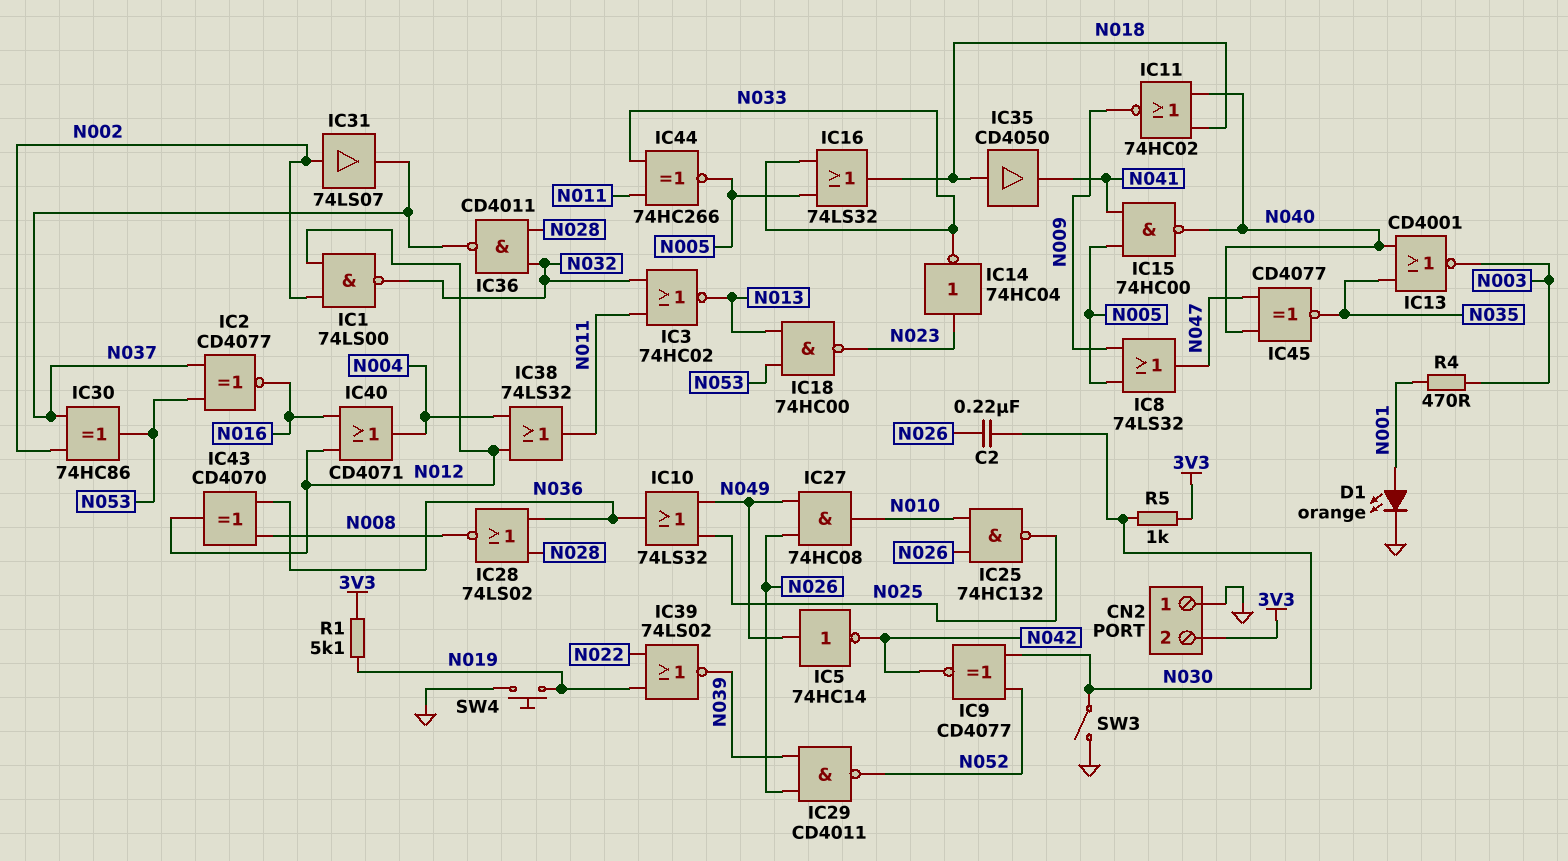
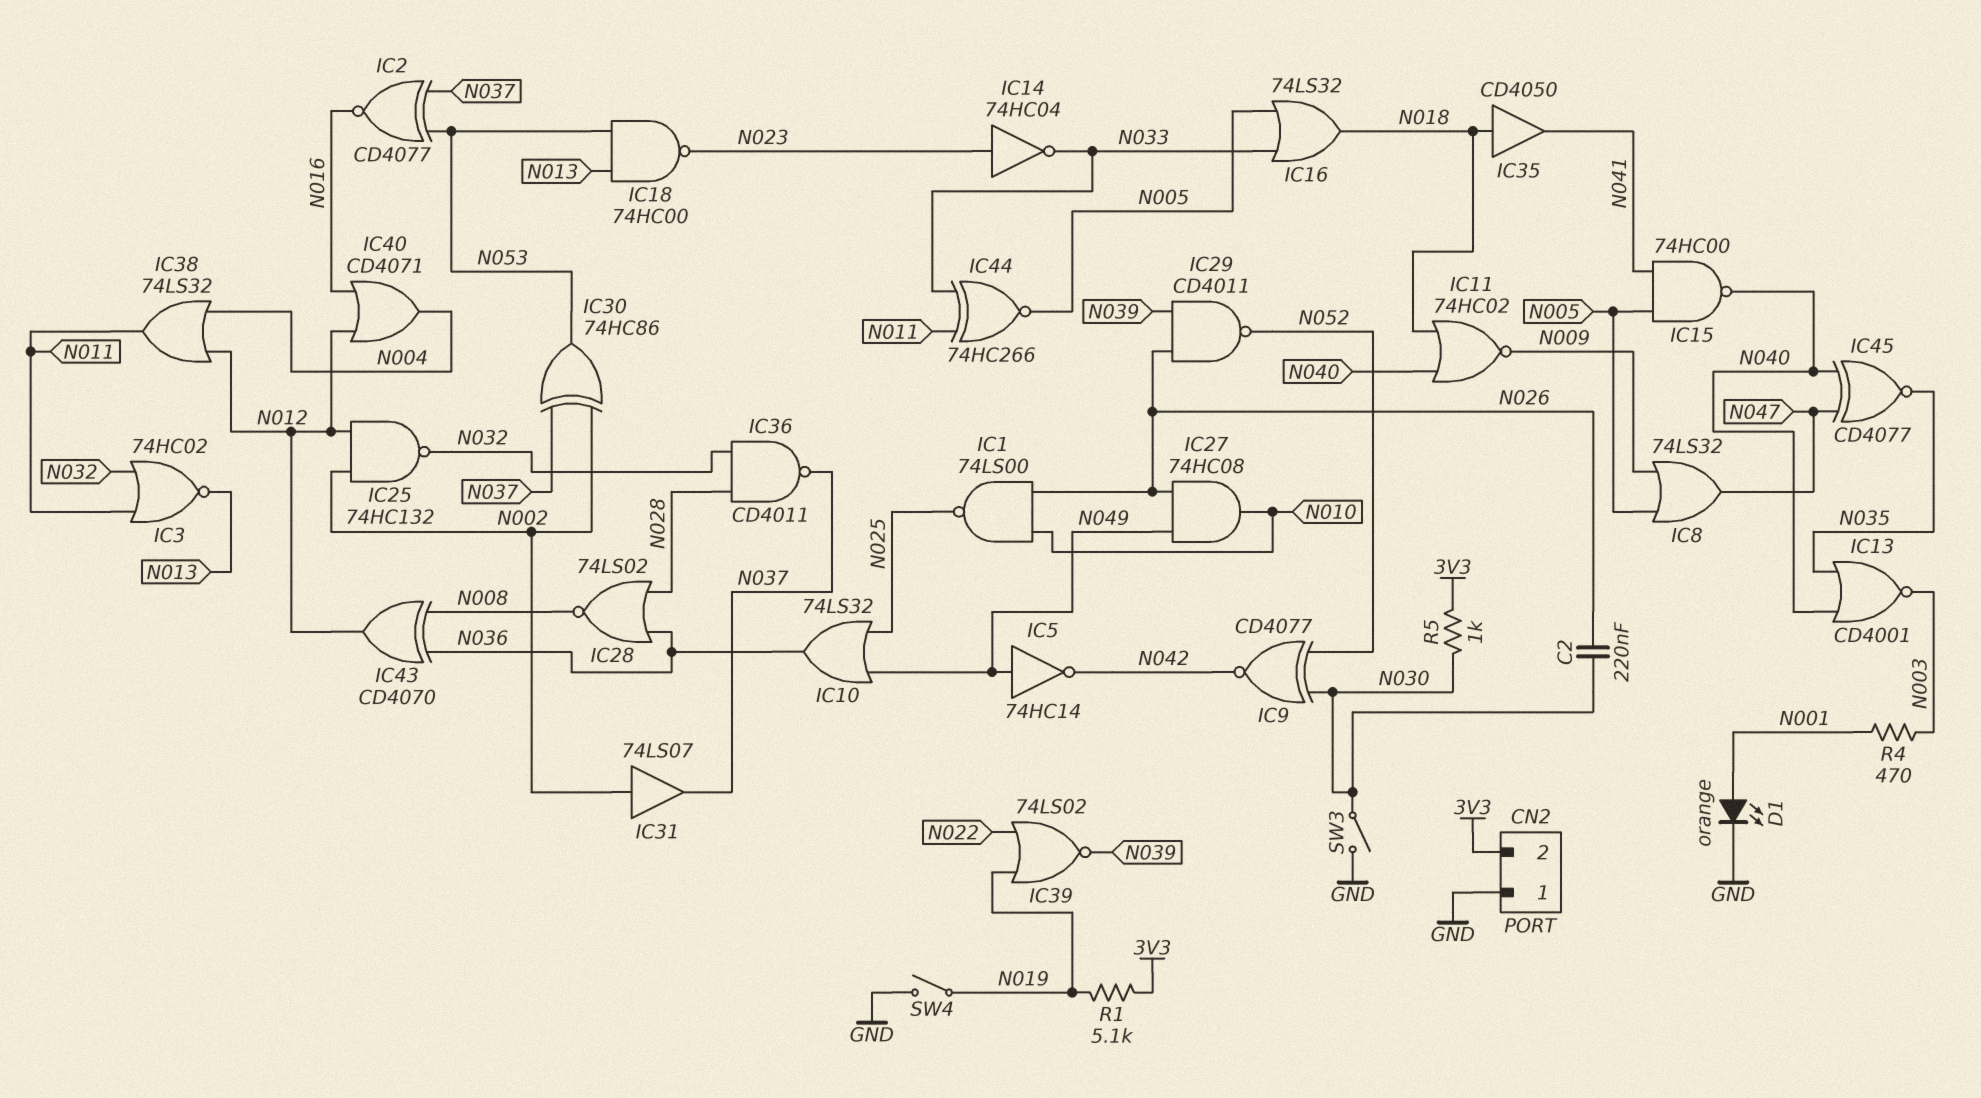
IC1: NAND 74LS00 (in N002, in N012, out N032) -> NAND 74LS00 (in N010, in N026, out N025)
IC25: NAND 74HC132 (in N010, in N026, out N025) -> NAND 74HC132 (in N002, in N012, out N032)
SW4: button (GND, N019) -> switch (GND, N019)

